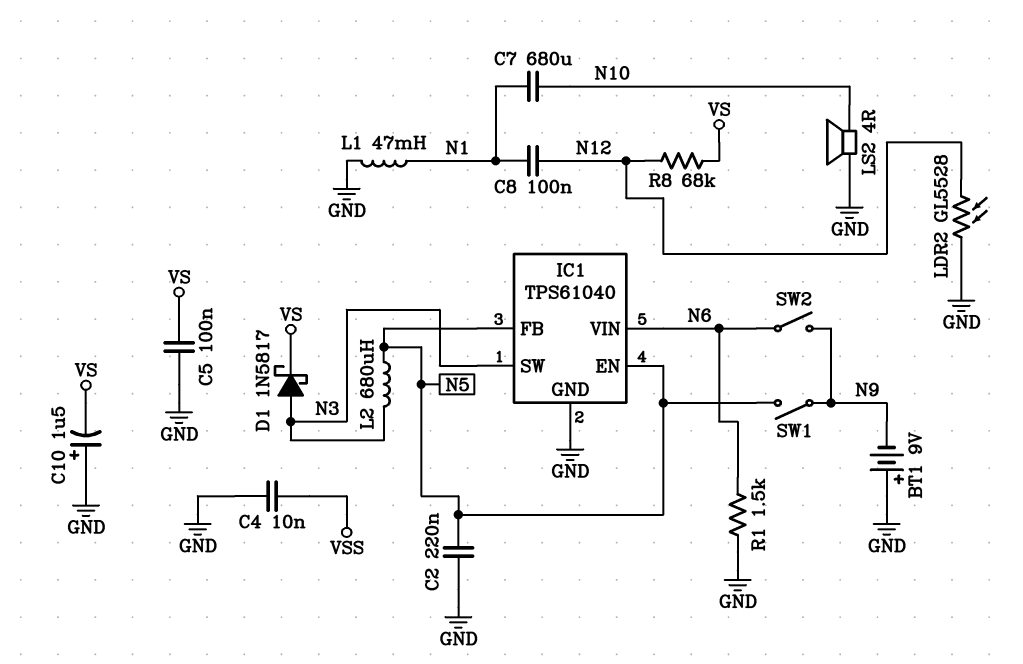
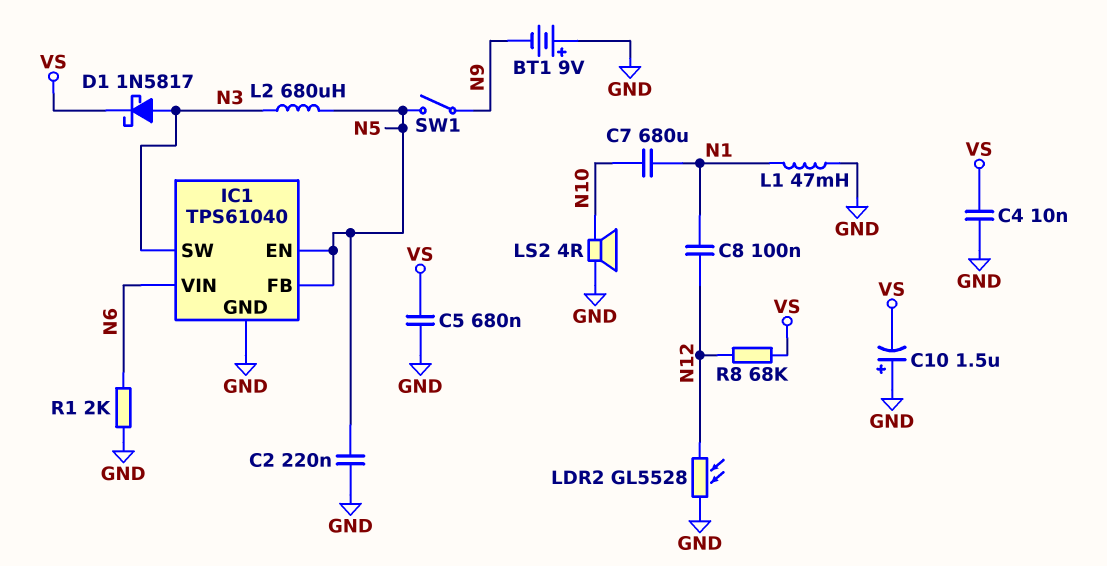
C4: 10nF (GND, VSS) -> 10nF (GND, VS)
C5: 100nF (GND, VS) -> 680nF (GND, VS)
R1: 1.5k (GND, N6) -> 2k (GND, N6)
SW2: switch (N6, N9) -> none

